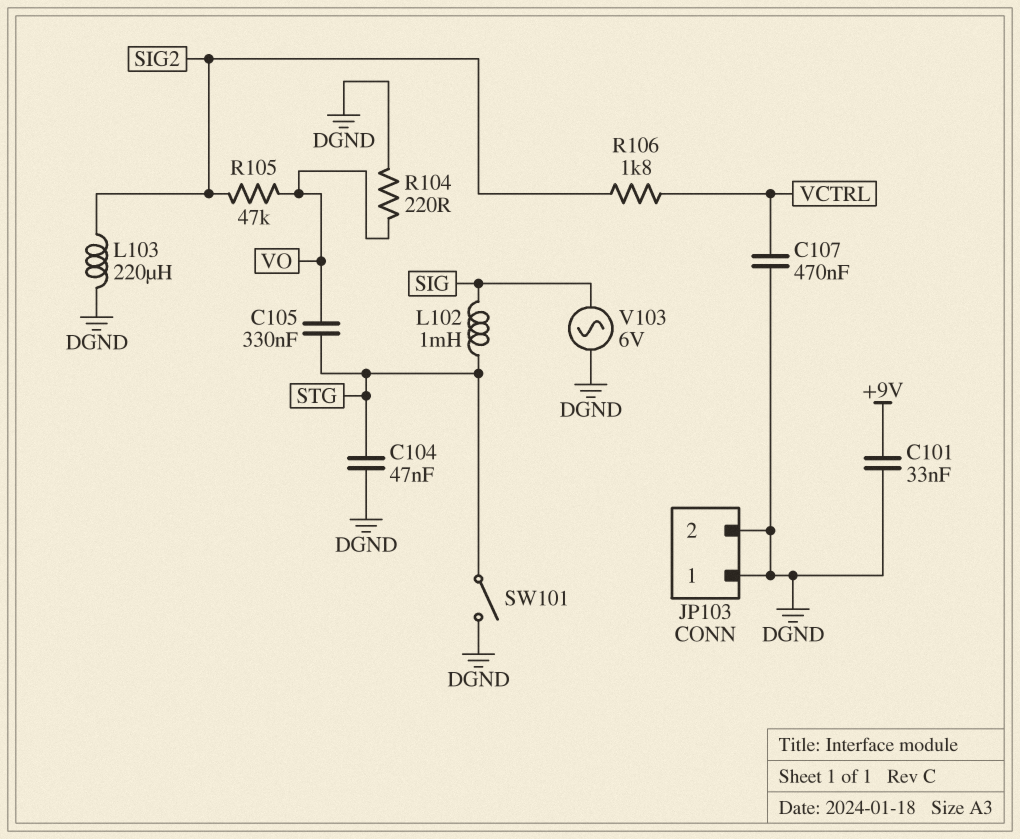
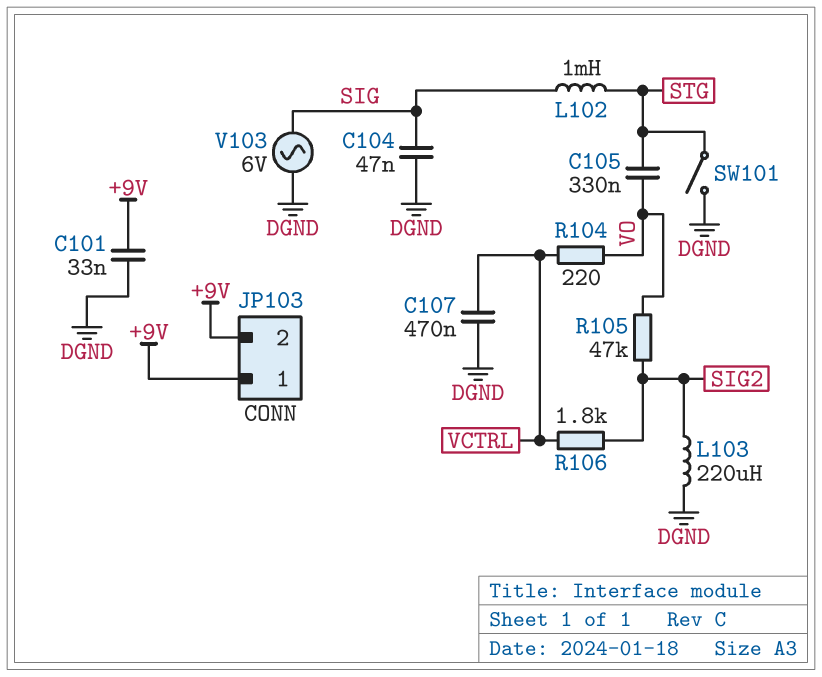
C104: 47nF (DGND, STG) -> 47nF (DGND, SIG)
JP103 pin 1: DGND -> +9V
JP103 pin 2: DGND -> +9V
R104: 220 (DGND, VO) -> 220 (VCTRL, VO)

